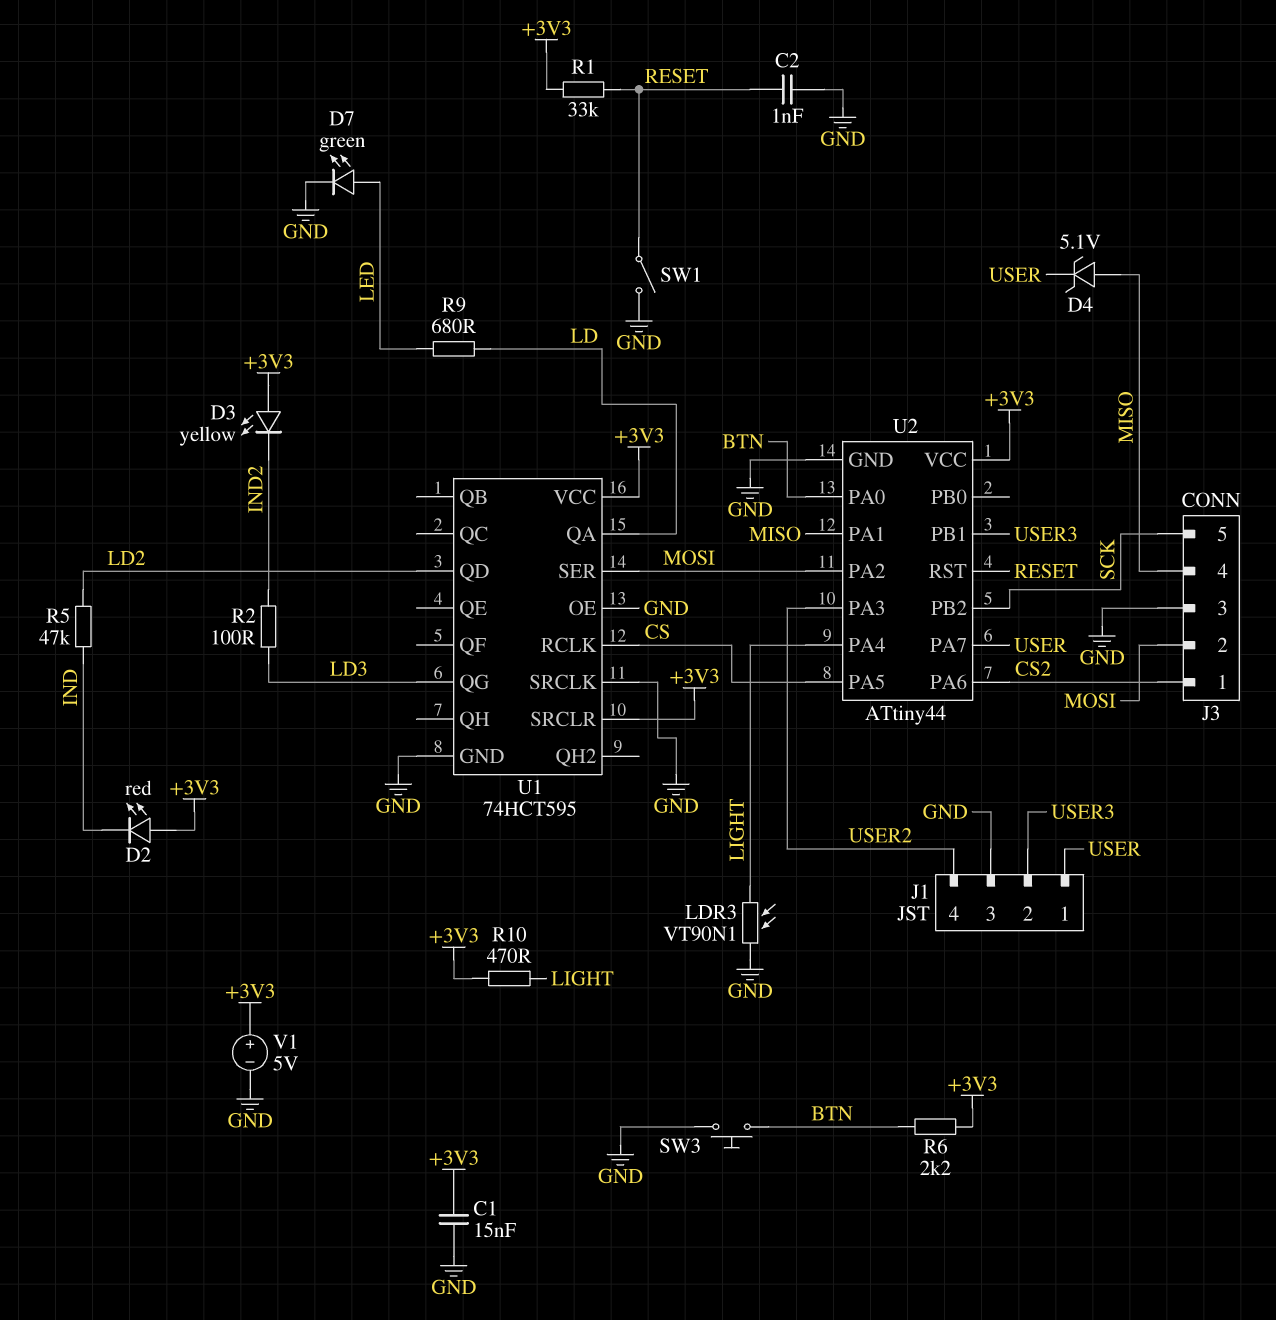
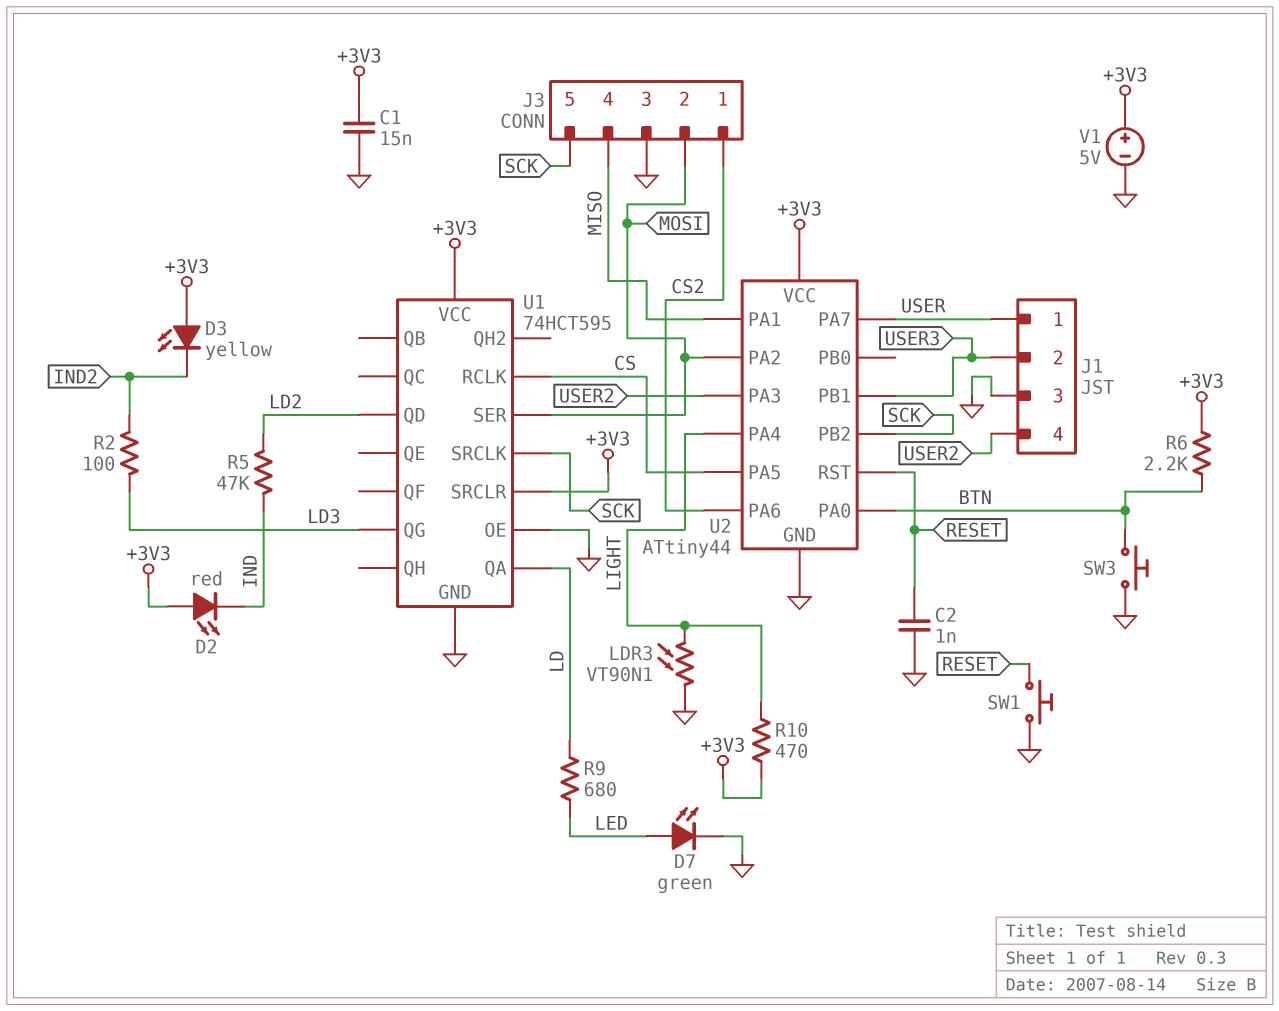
D4: zener 5.1V (A MISO, K USER) -> none
R1: 33k (+3V3, RESET) -> none
SW1: switch (GND, RESET) -> button (GND, RESET)
U1 pin SRCLK: GND -> SCK

